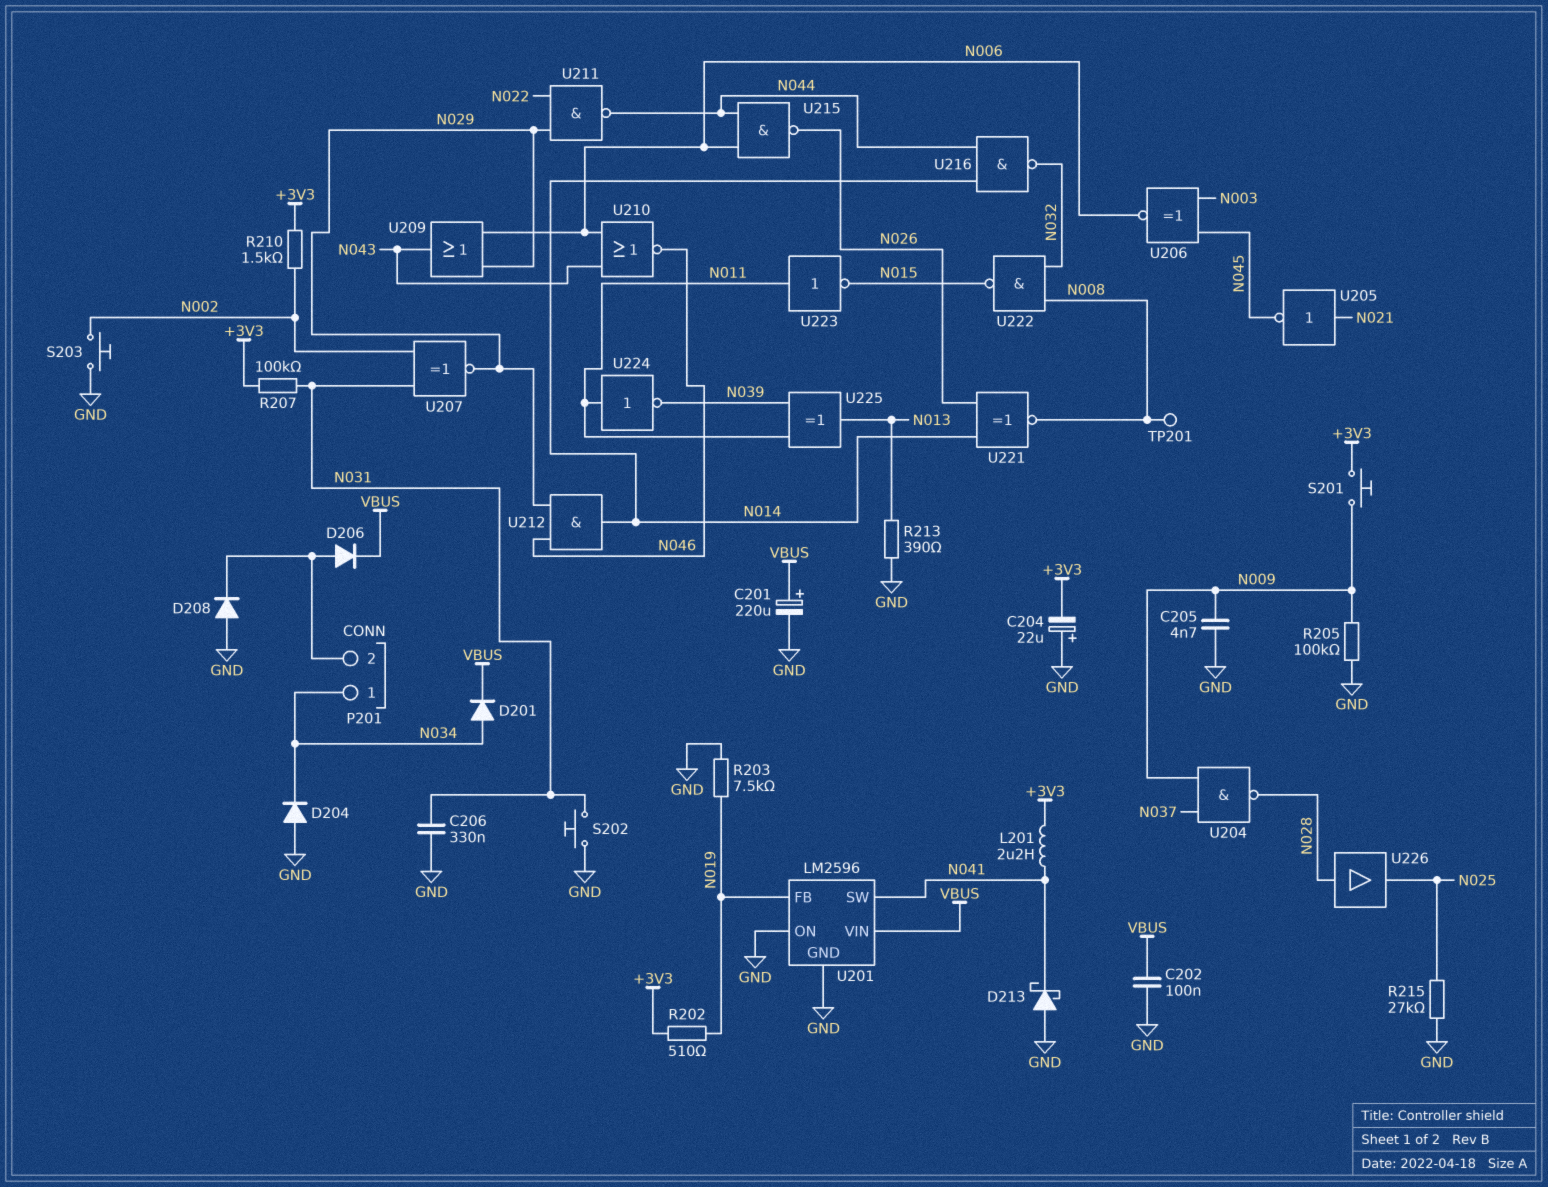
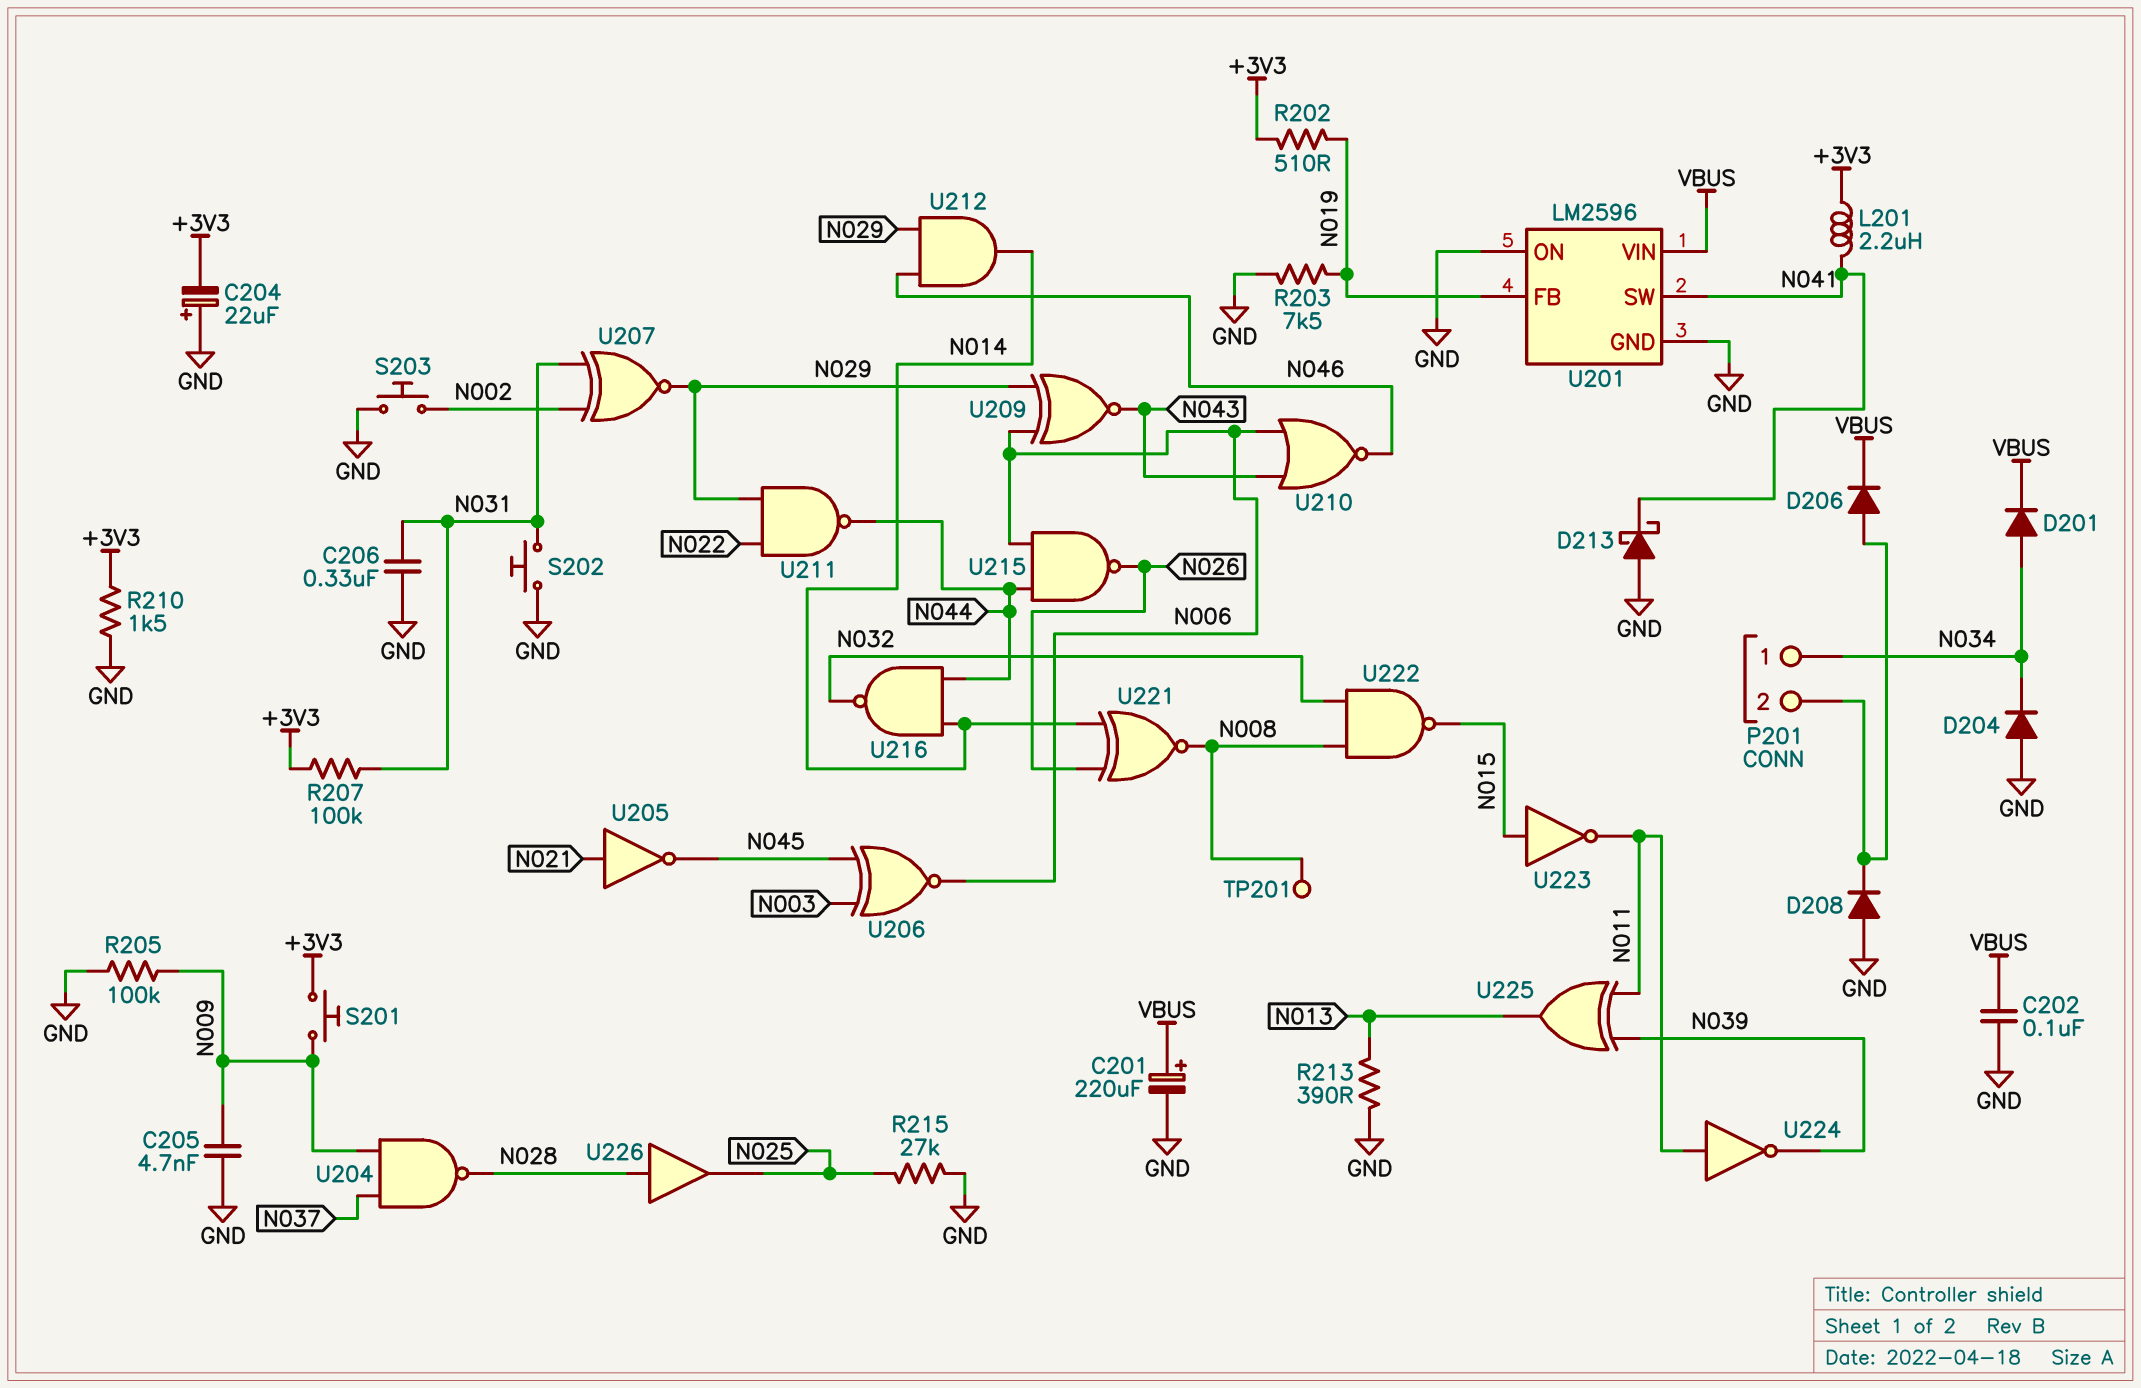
R210: 1.5k (+3V3, N002) -> 1.5k (+3V3, GND)
U209: OR (in N006, in N029, out N043) -> XNOR (in N006, in N029, out N043)
U223: NOT (in N011, out N015) -> NOT (in N015, out N011)

